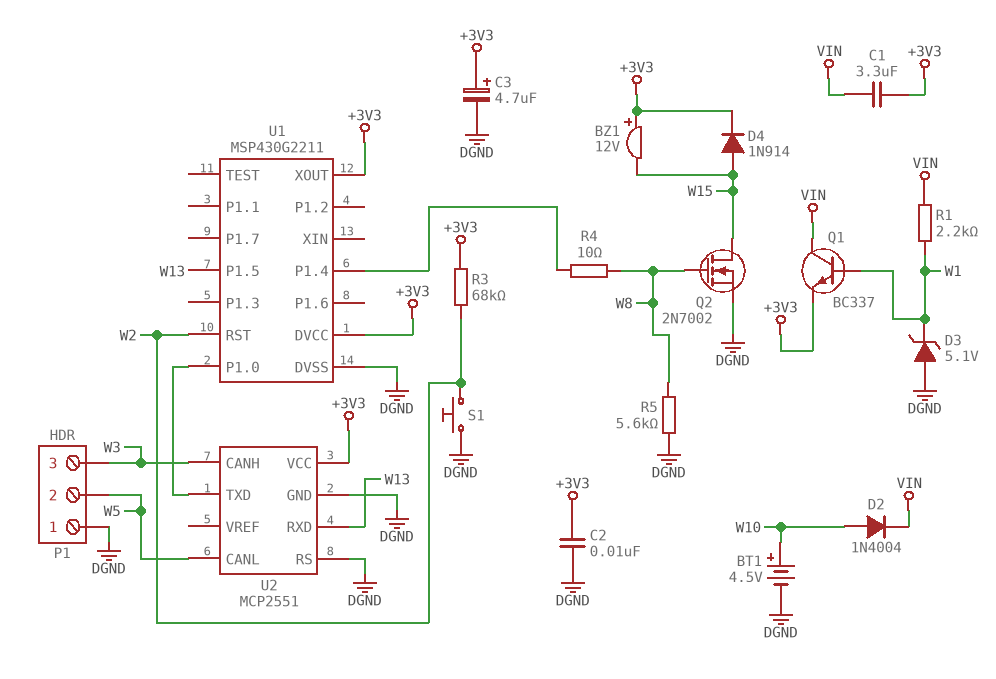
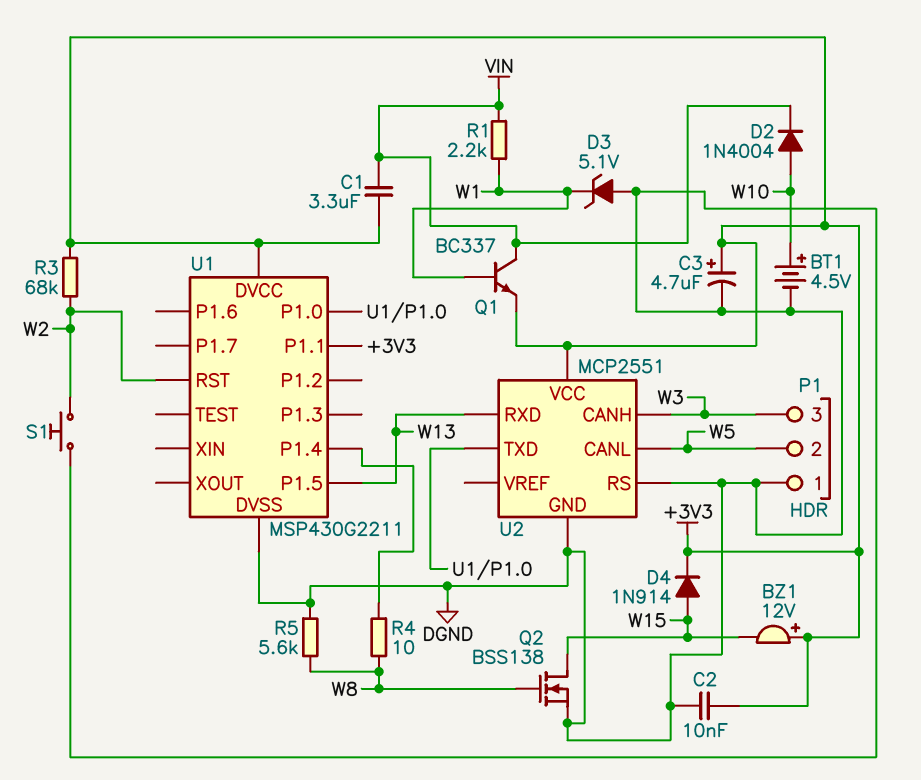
Q2: NMOS 2N7002 (G W8, D W15, S DGND) -> NMOS BSS138 (G W8, D W15, S DGND)
U1 pin P1.1: none -> +3V3
U1 pin XOUT: +3V3 -> none

